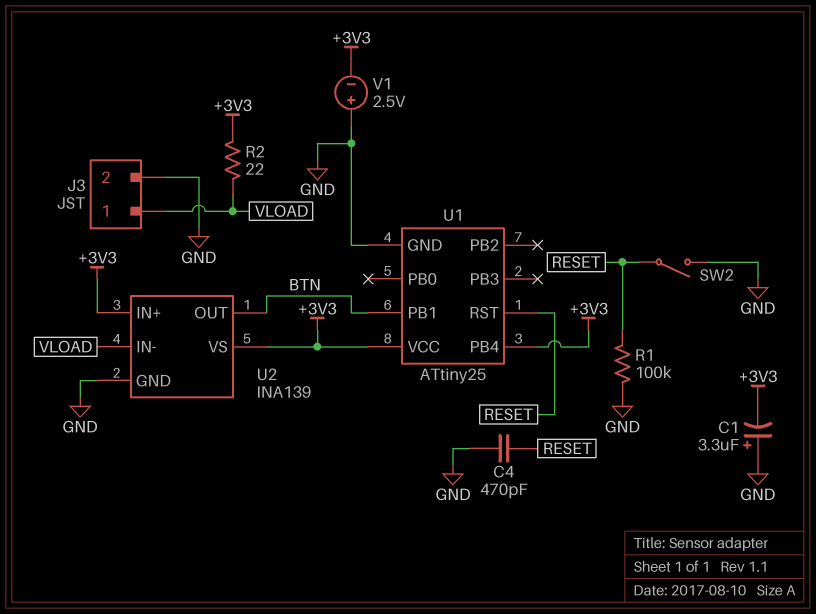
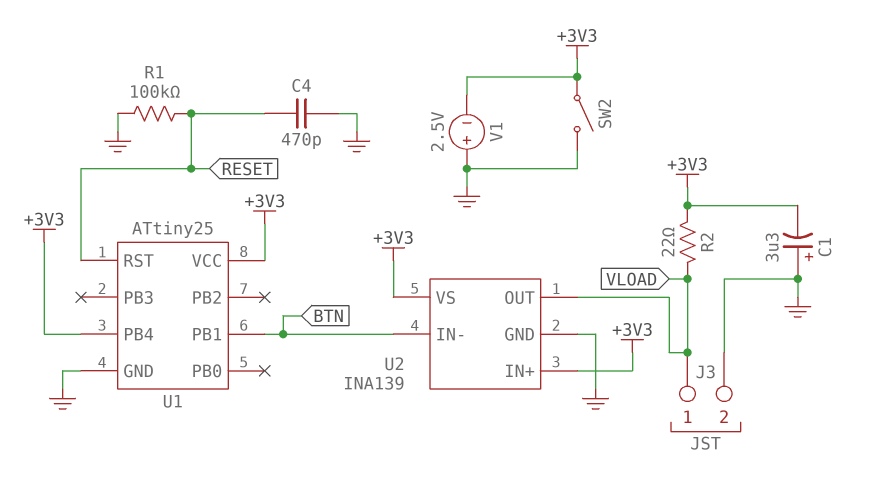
SW2: switch (GND, RESET) -> switch (+3V3, GND)
U2 pin IN-: VLOAD -> BTN
U2 pin OUT: BTN -> VLOAD

